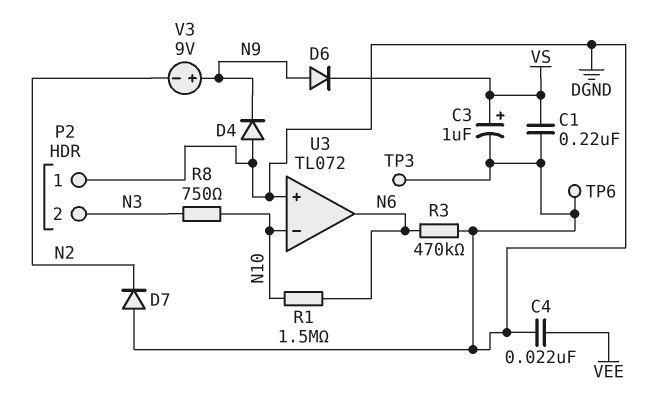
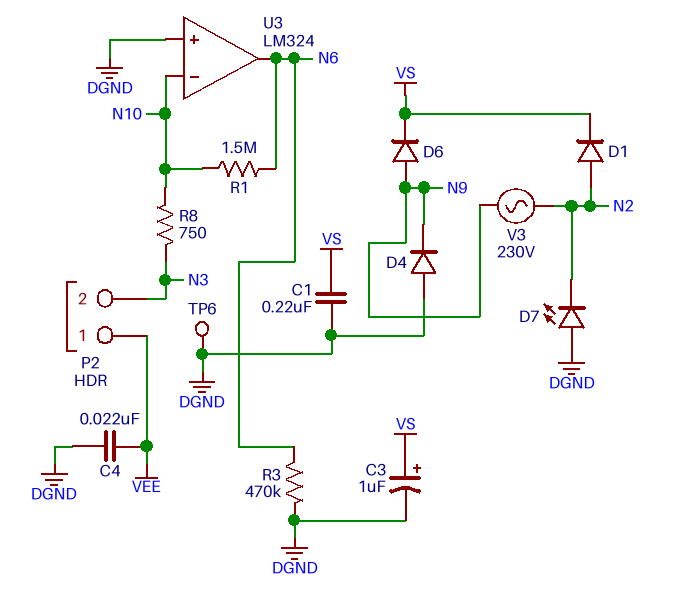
D1: none -> diode (A N2, K VS)
D7: diode (A DGND, K N2) -> LED (A DGND, K N2)
P2 pin 1: DGND -> VEE
TP3: test point (DGND) -> none
U3: TL072 -> LM324
V3: 9V (plus N9, minus N2) -> AC 230V (N2, N9)

